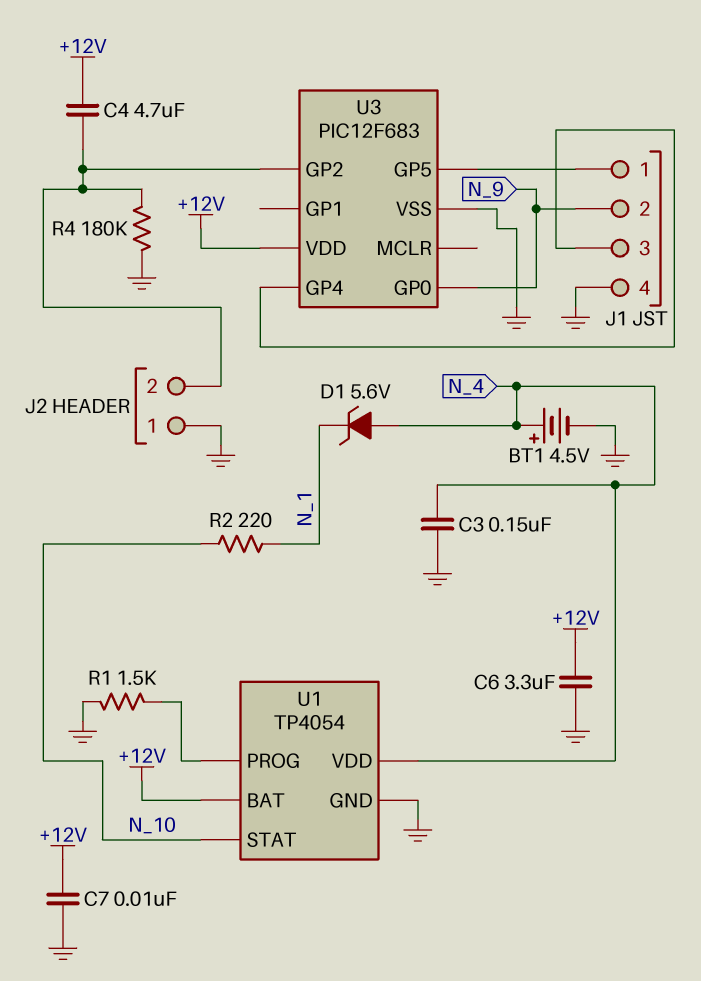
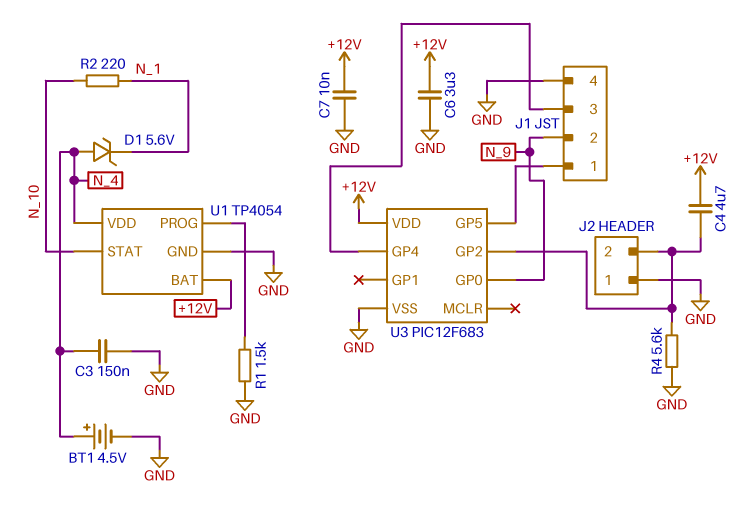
R4: 180k (GND, J2/2) -> 5.6k (GND, J2/2)

